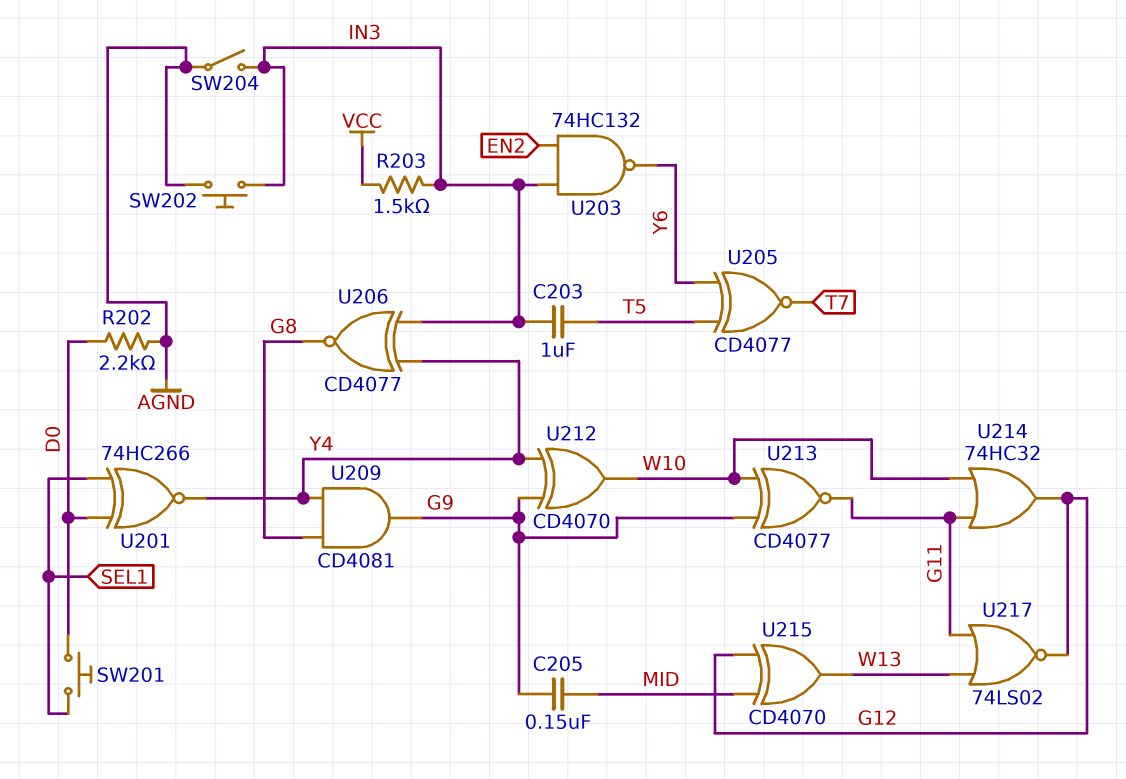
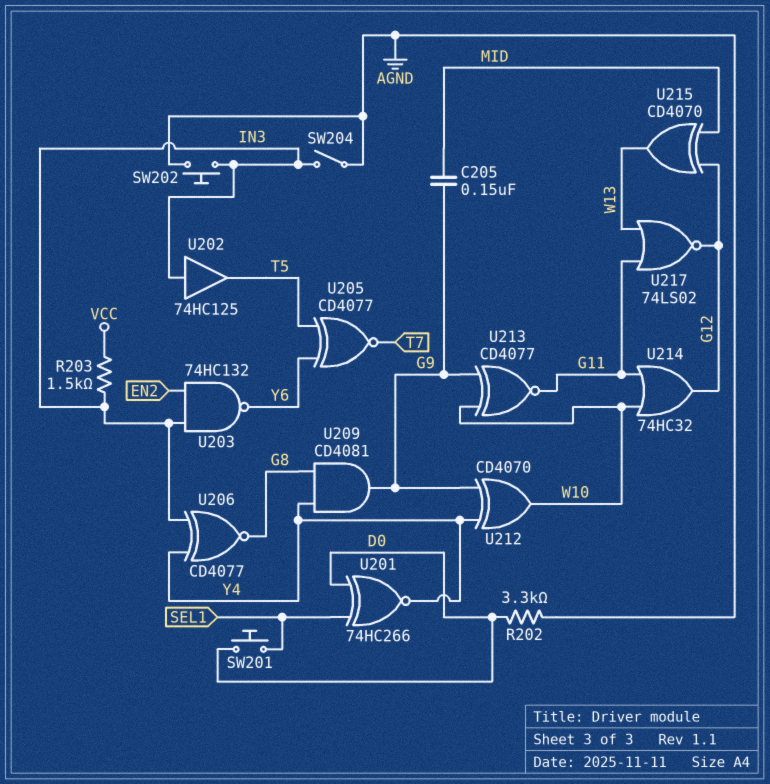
C203: 1uF (IN3, T5) -> none
R202: 2.2k (AGND, D0) -> 3.3k (AGND, D0)
U202: none -> buffer 74HC125 (in IN3, out T5)

